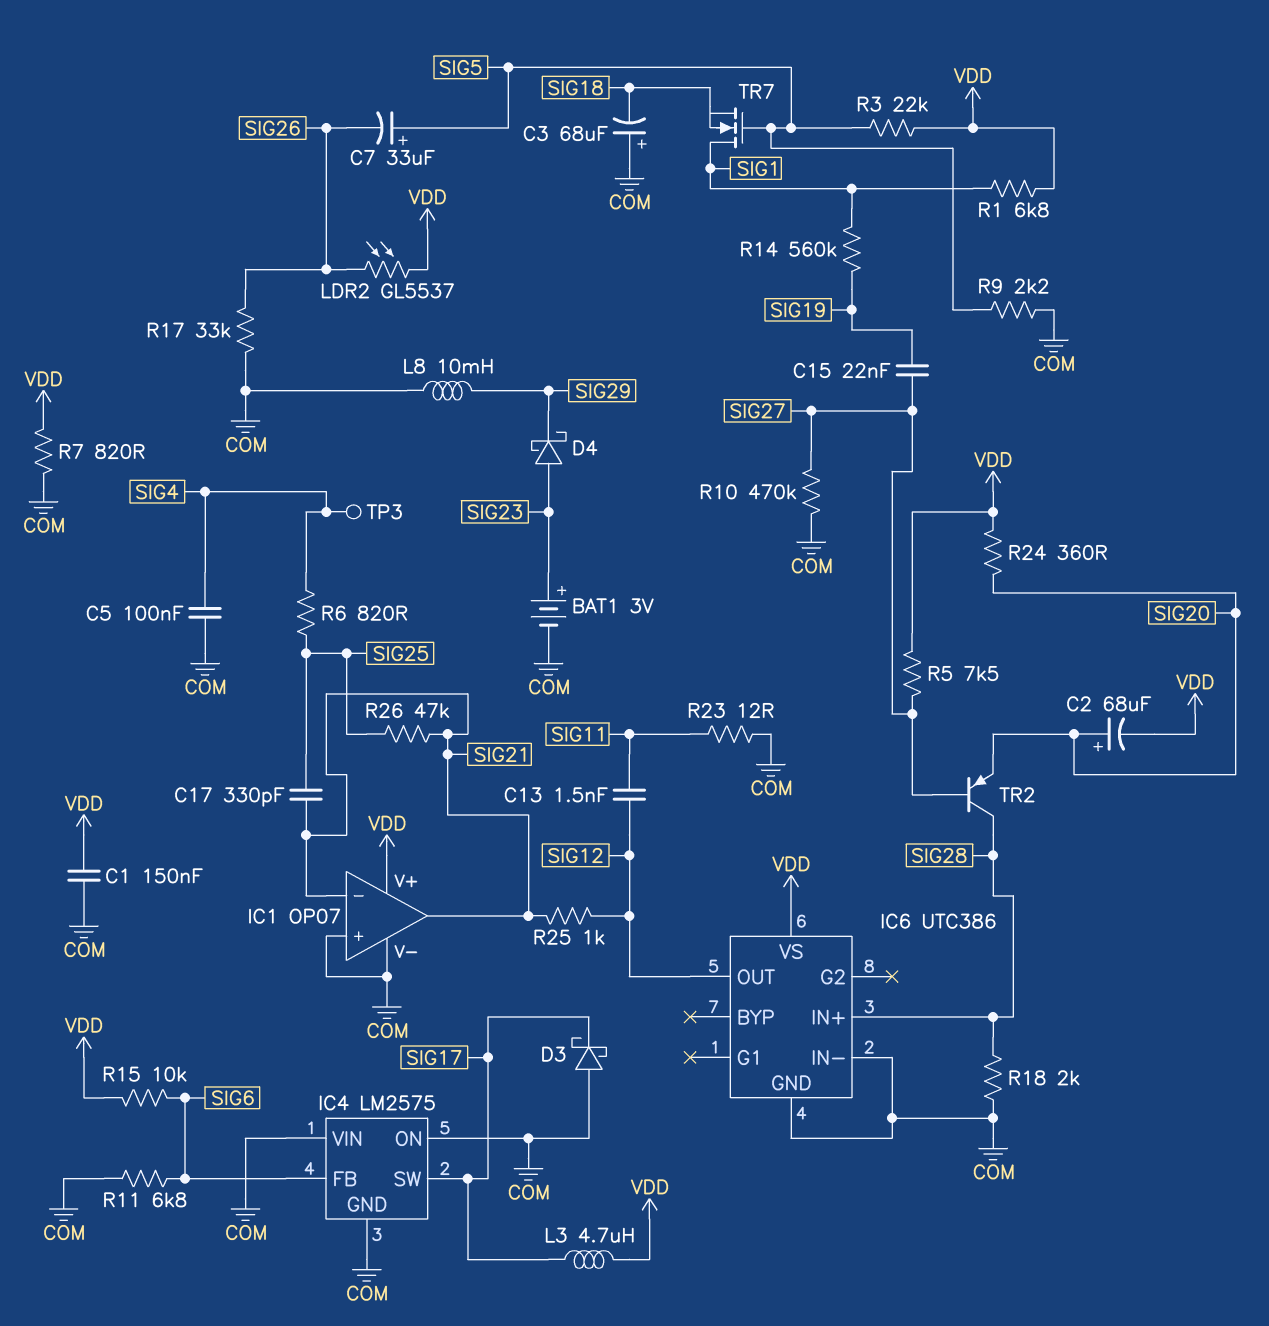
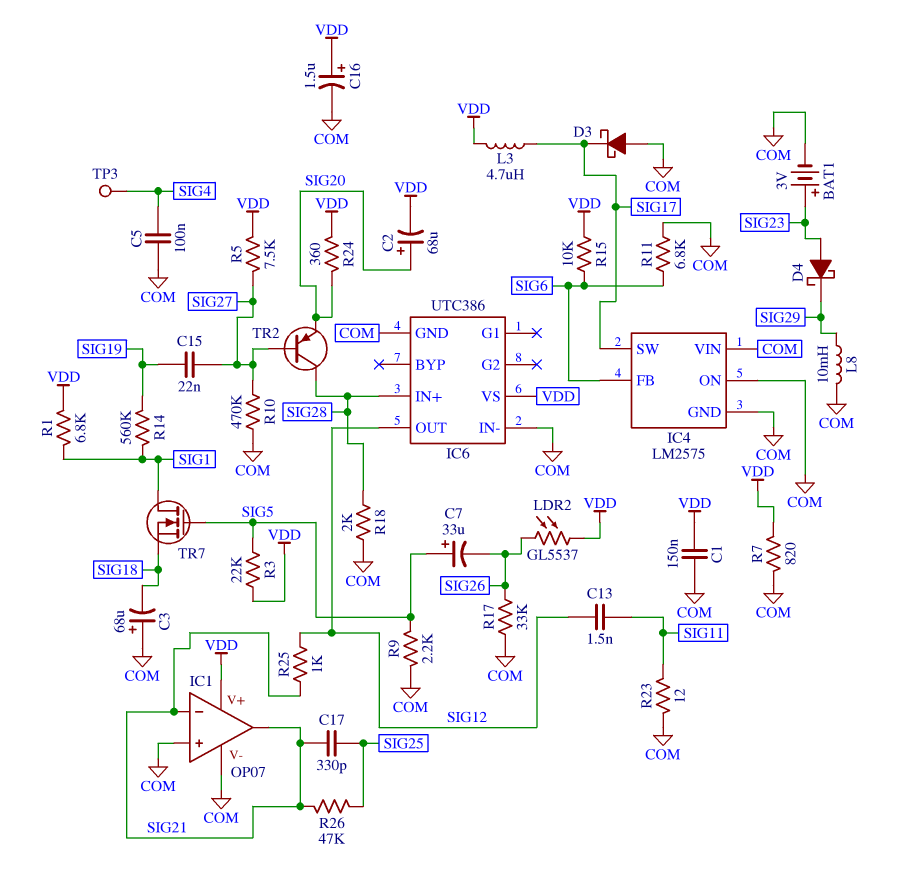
C16: none -> 1.5uF (plus VDD, minus COM)
R6: 820 (SIG4, SIG25) -> none

